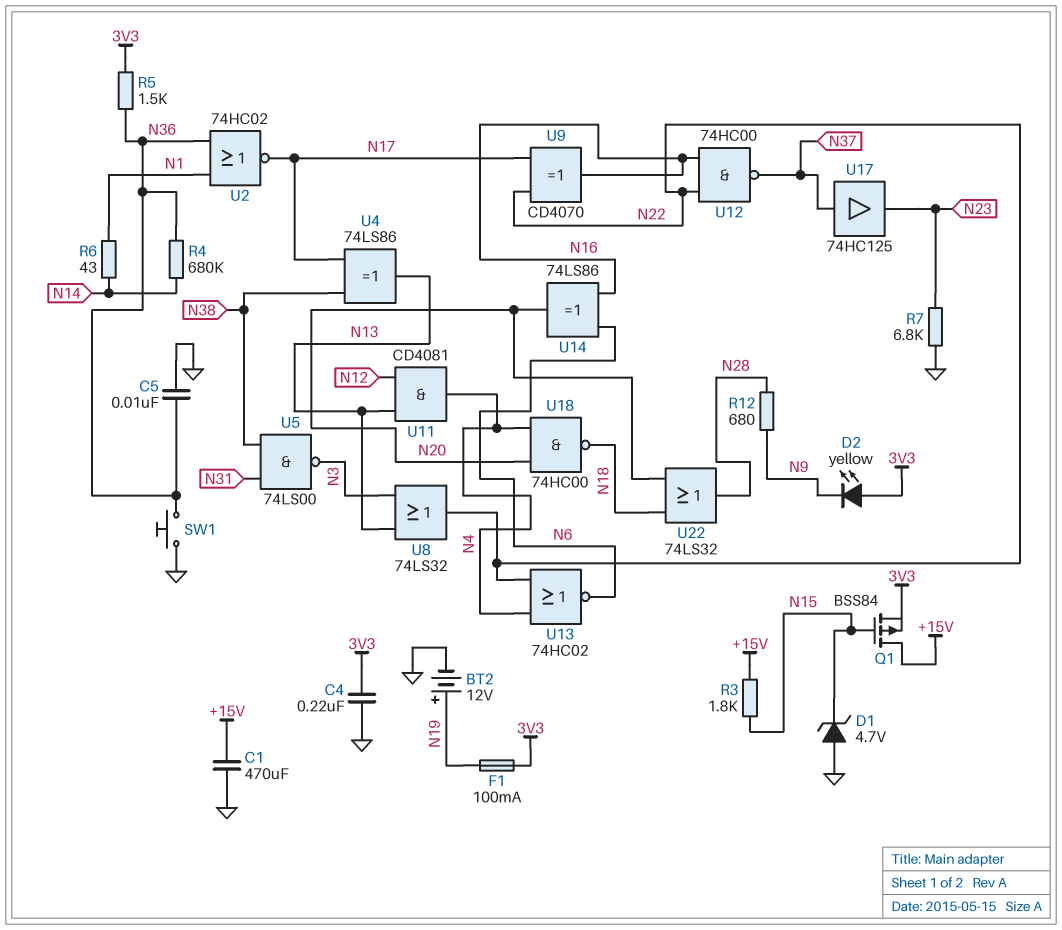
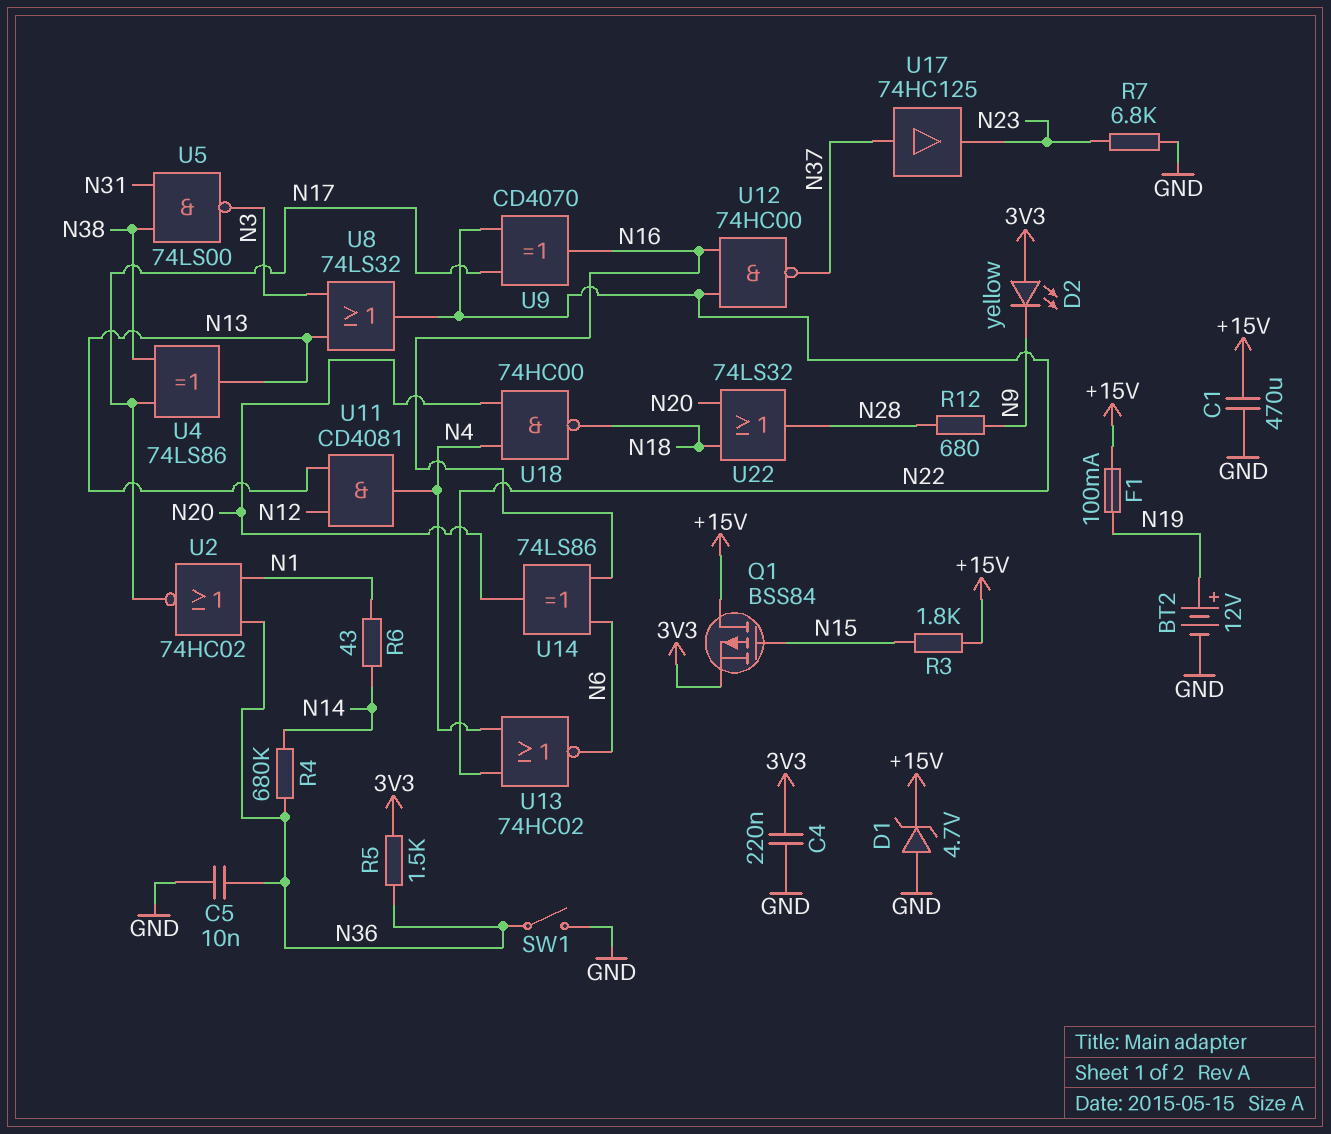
D1: zener 4.7V (A GND, K N15) -> zener 4.7V (A GND, K +15V)
F1: 100mA (3V3, N19) -> 100mA (+15V, N19)
SW1: button (GND, N36) -> switch (GND, N36)

